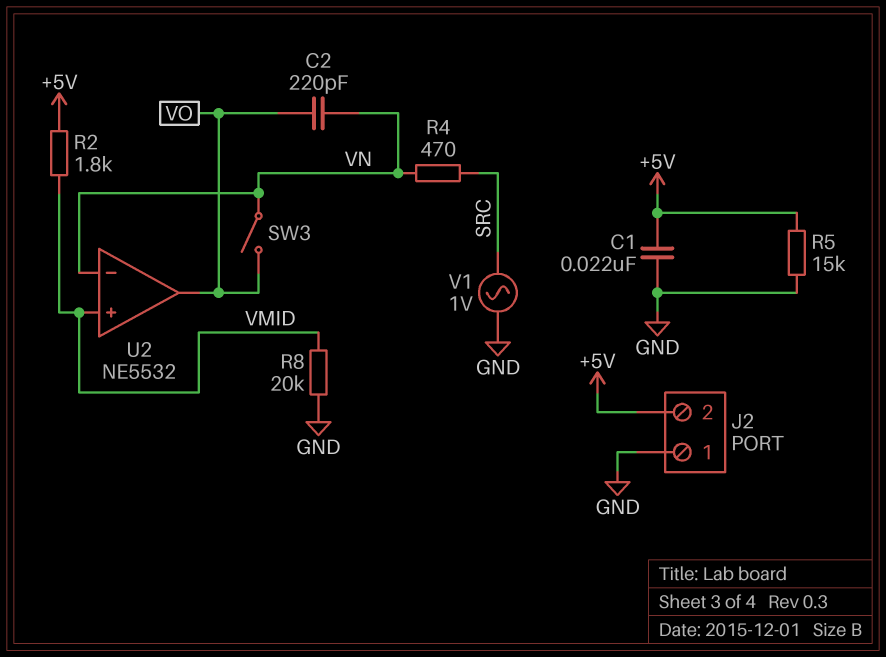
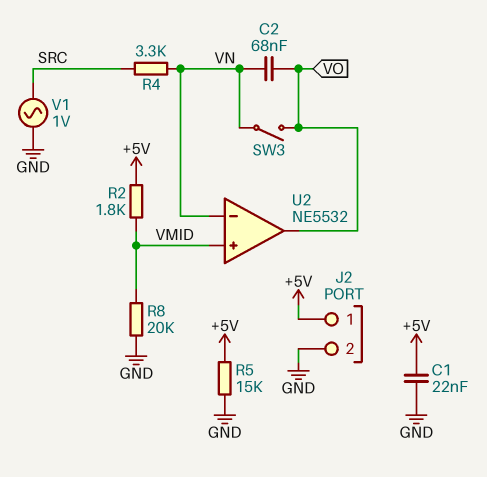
C2: 220pF (VN, VO) -> 68nF (VN, VO)
J2 pin 1: GND -> +5V
J2 pin 2: +5V -> GND
R4: 470 (SRC, VN) -> 3.3k (SRC, VN)

